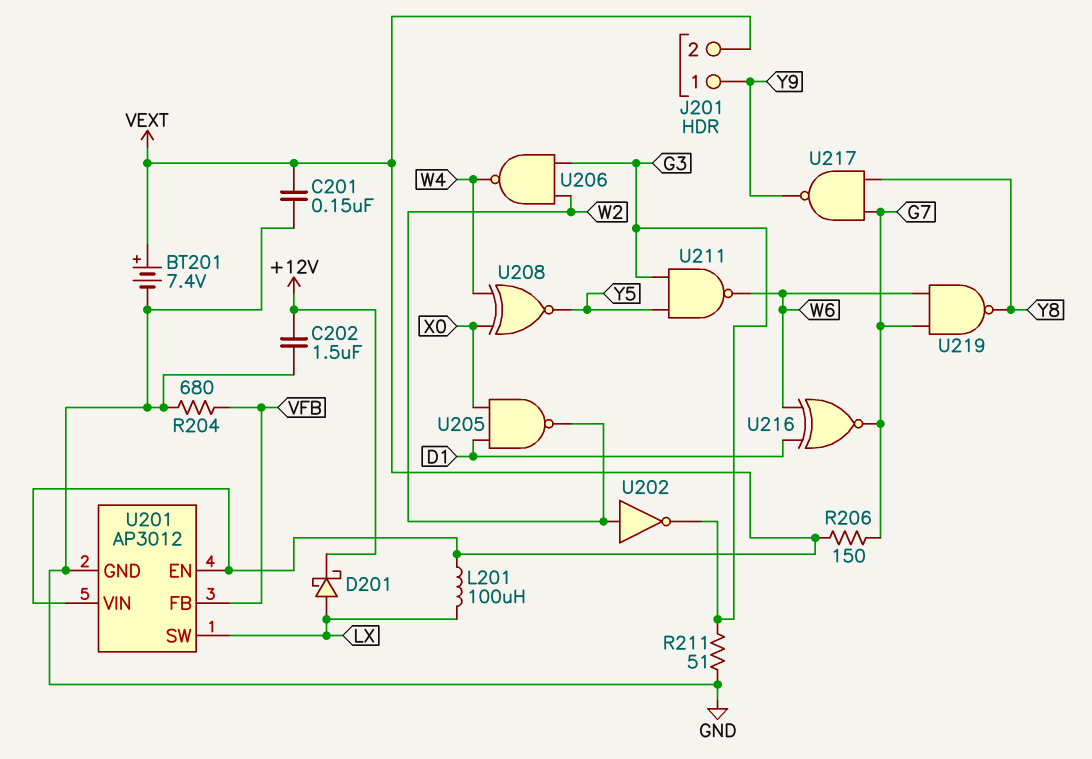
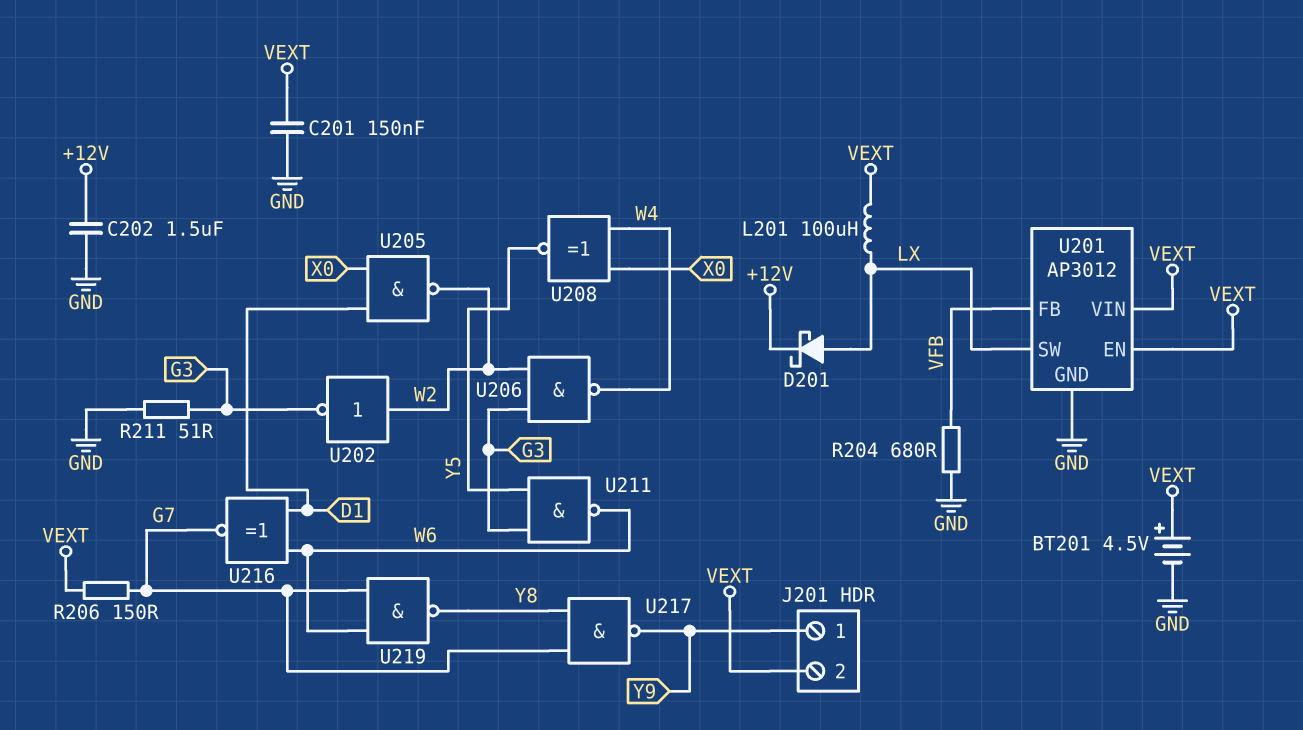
BT201: 7.4V (plus VEXT, minus GND) -> 4.5V (plus VEXT, minus GND)

